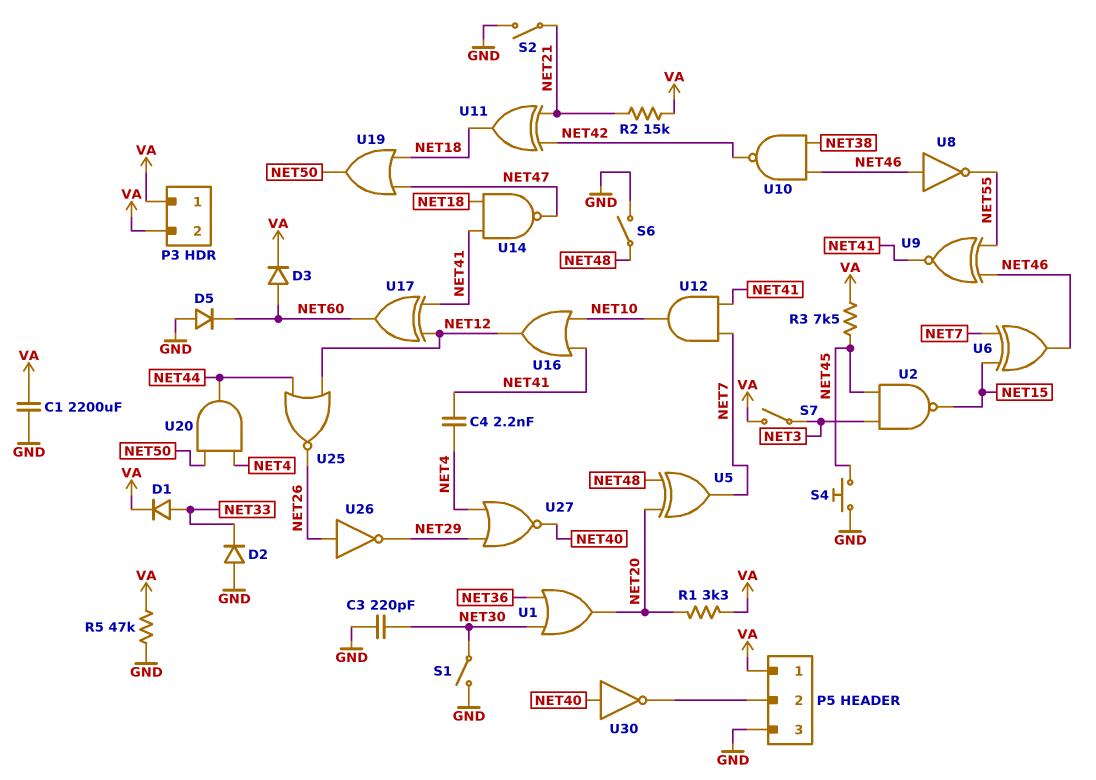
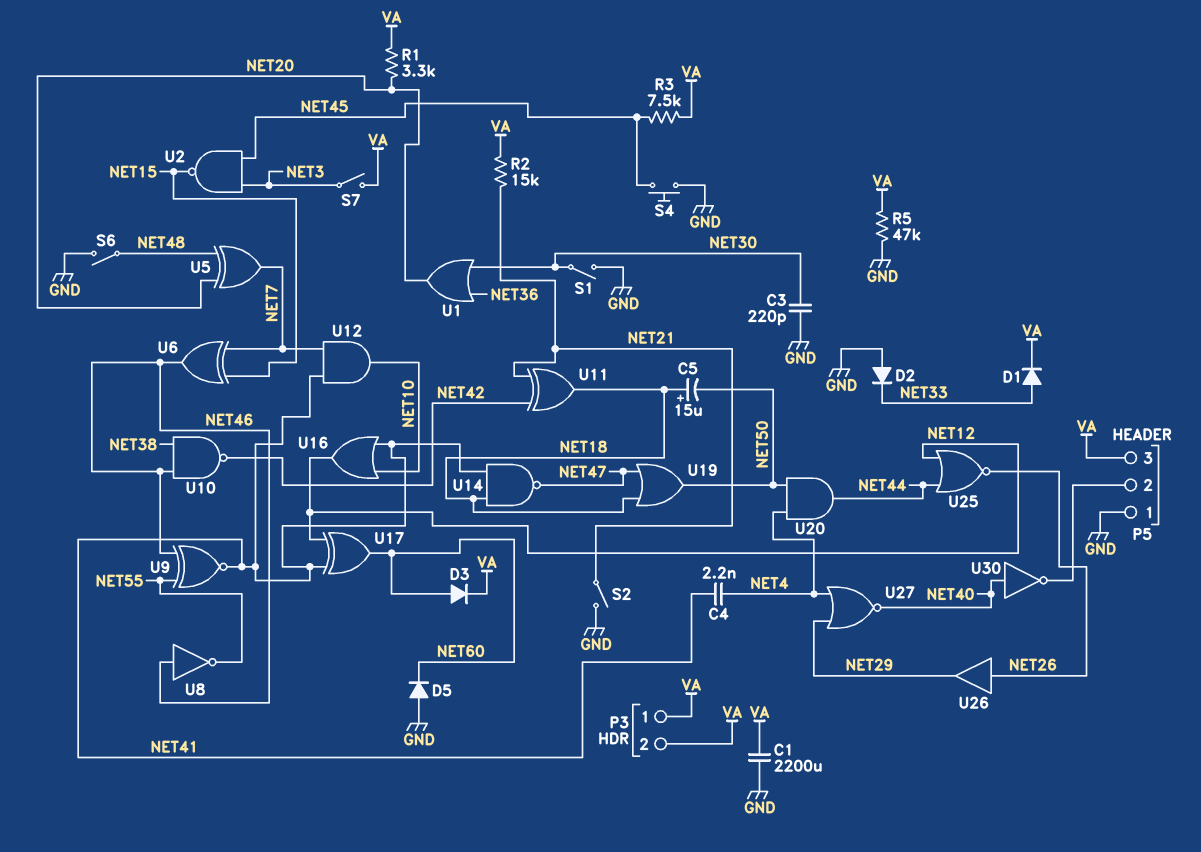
C5: none -> 15uF (plus NET18, minus NET50)
P5 pin 1: VA -> GND
P5 pin 3: GND -> VA
U26: NOT (in NET26, out NET29) -> buffer (in NET26, out NET29)

